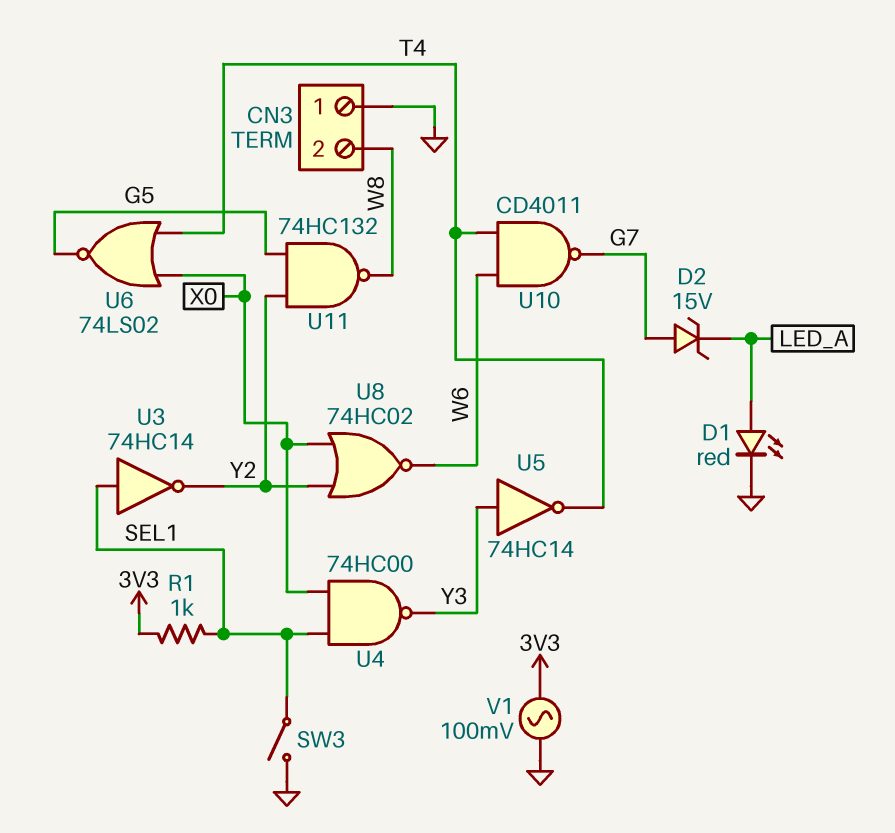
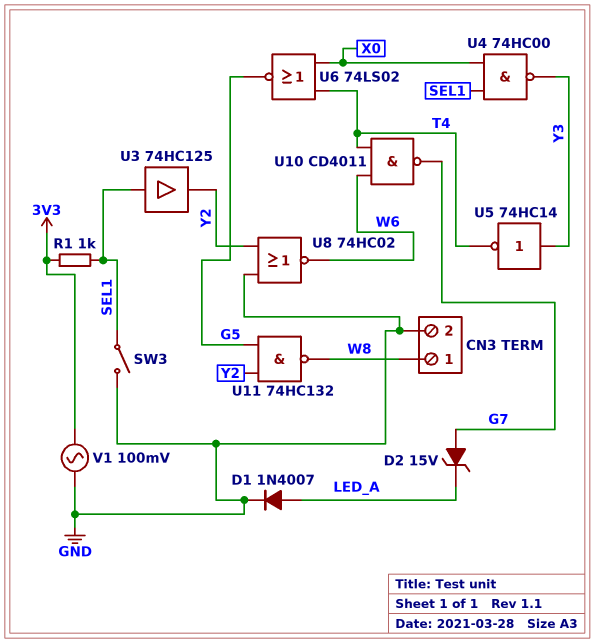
CN3 pin 1: GND -> W8
CN3 pin 2: W8 -> GND
D1: LED red (A LED_A, K GND) -> diode 1N4007 (A LED_A, K GND)
U3: NOT 74HC14 (in SEL1, out Y2) -> buffer 74HC125 (in SEL1, out Y2)
U8: NOR 74HC02 (in X0, in Y2, out W6) -> NOR 74HC02 (in GND, in Y2, out W6)

